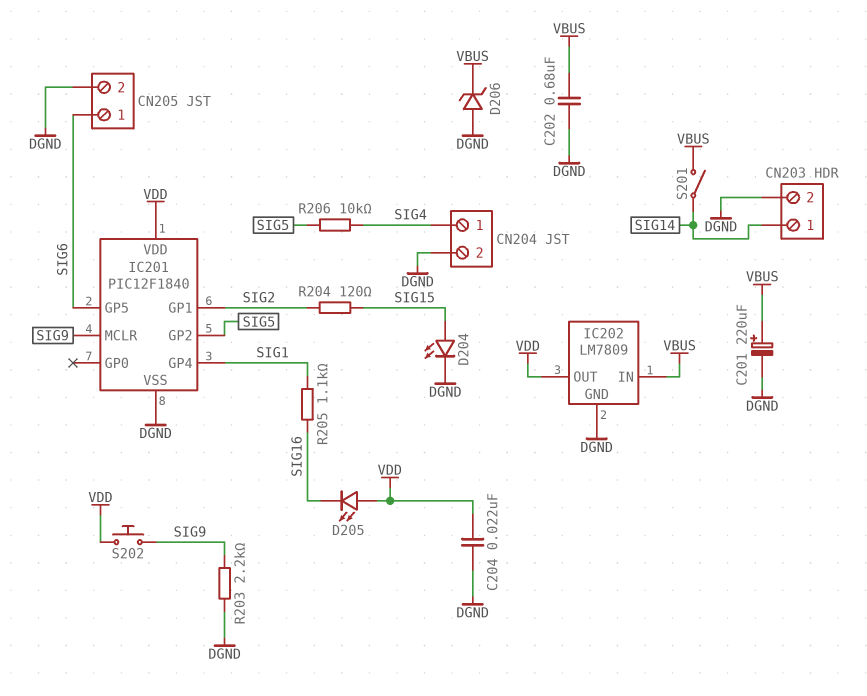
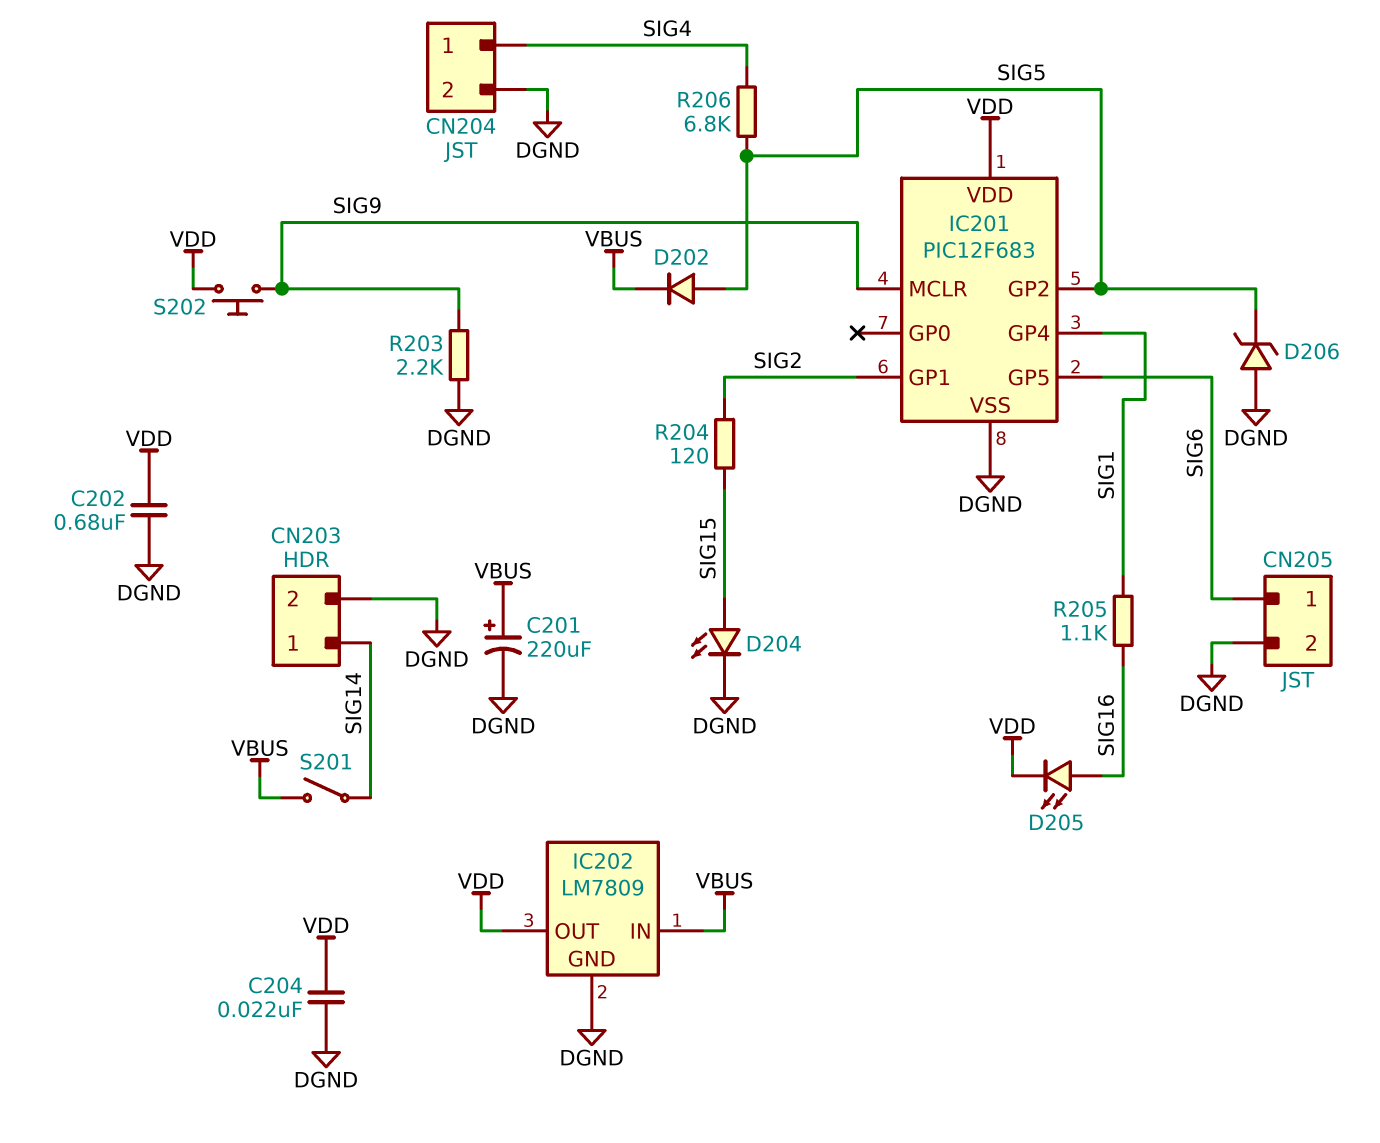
C202: 680nF (DGND, VBUS) -> 680nF (DGND, VDD)
D202: none -> diode (A SIG5, K VBUS)
D205: LED (A VDD, K SIG16) -> LED (A SIG16, K VDD)
D206: zener (A DGND, K VBUS) -> zener (A DGND, K SIG5)
IC201: PIC12F1840 -> PIC12F683
R206: 10k (SIG4, SIG5) -> 6.8k (SIG4, SIG5)

